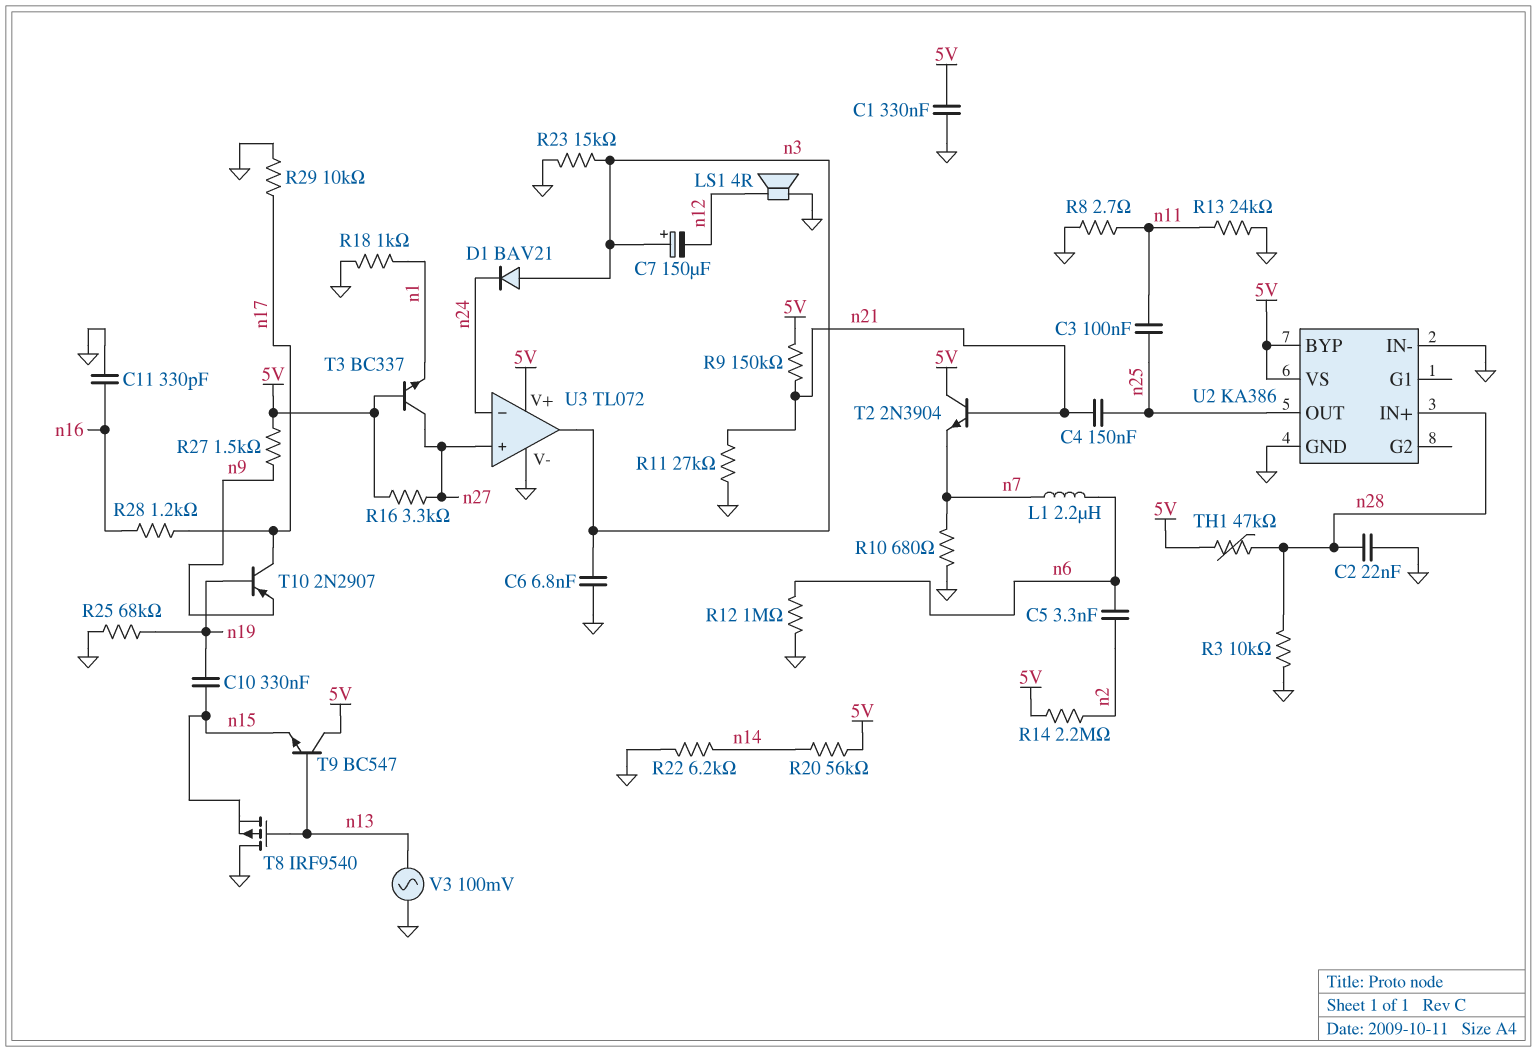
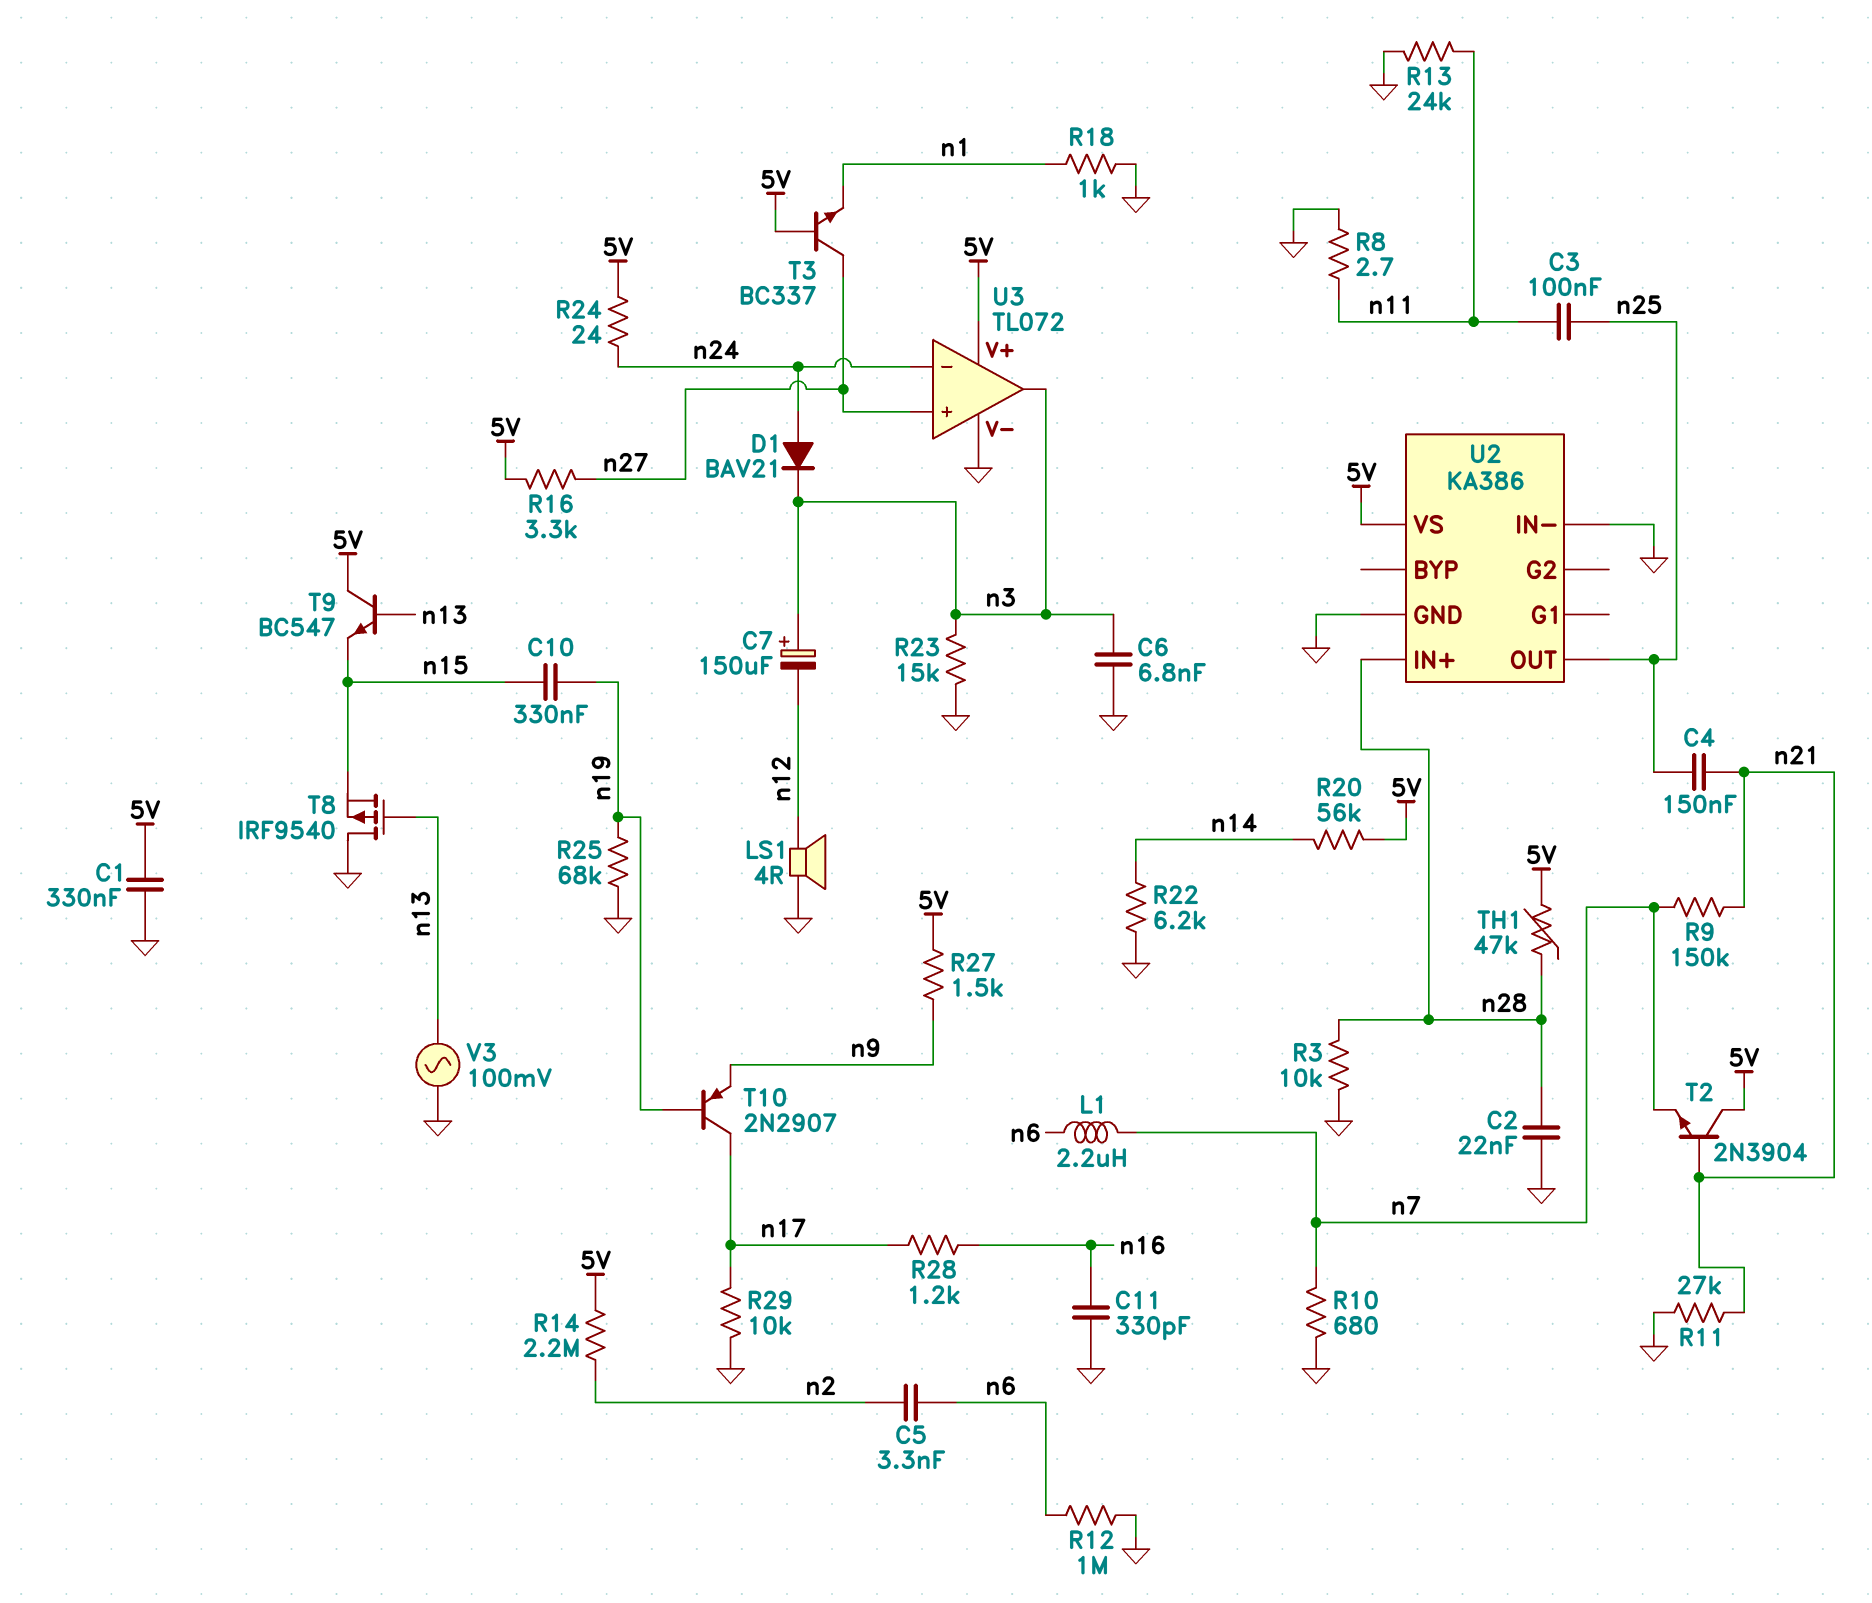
D1: diode BAV21 (A n3, K n24) -> diode BAV21 (A n24, K n3)
R9: 150k (5V, n21) -> 150k (n7, n21)
R24: none -> 24 (5V, n24)
U2 pin BYP: 5V -> none

